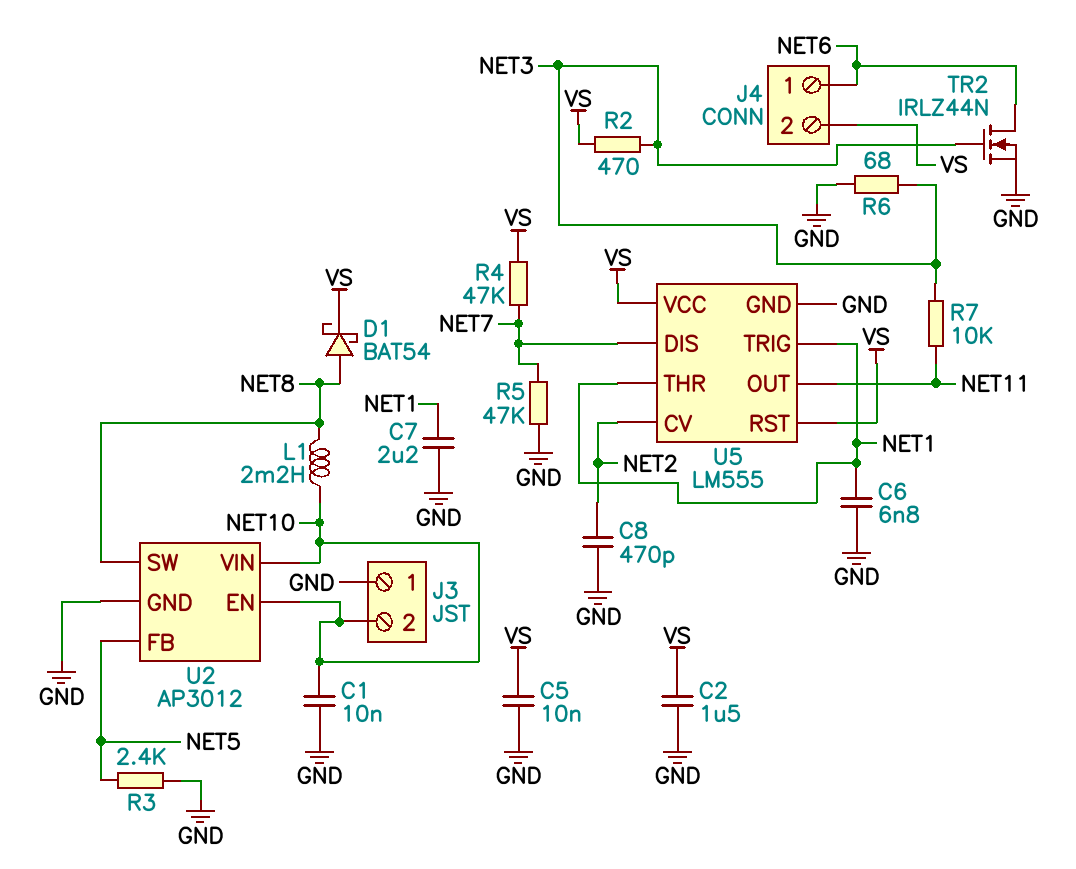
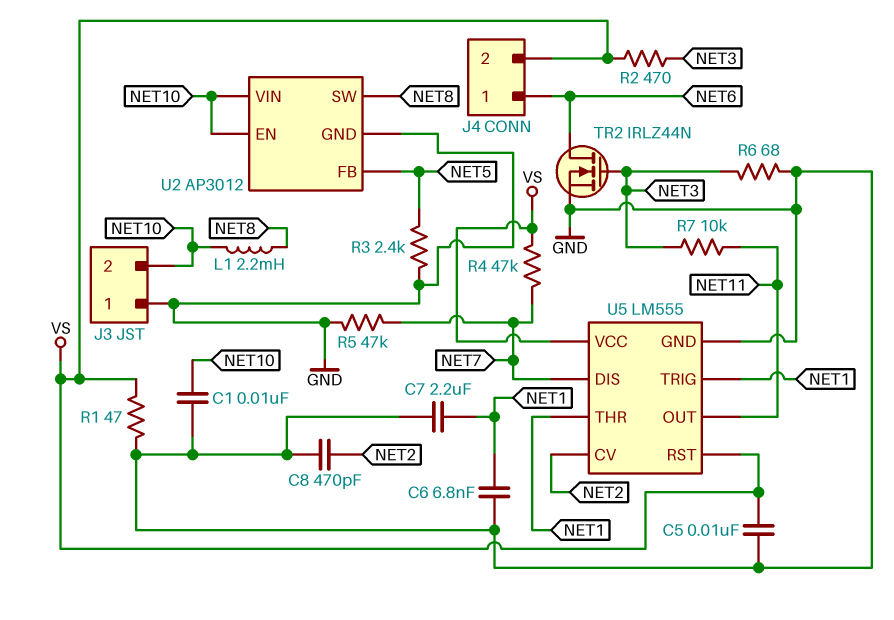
C2: 1.5uF (GND, VS) -> none
D1: schottky BAT54 (A NET8, K VS) -> none
R1: none -> 47 (GND, VS)

